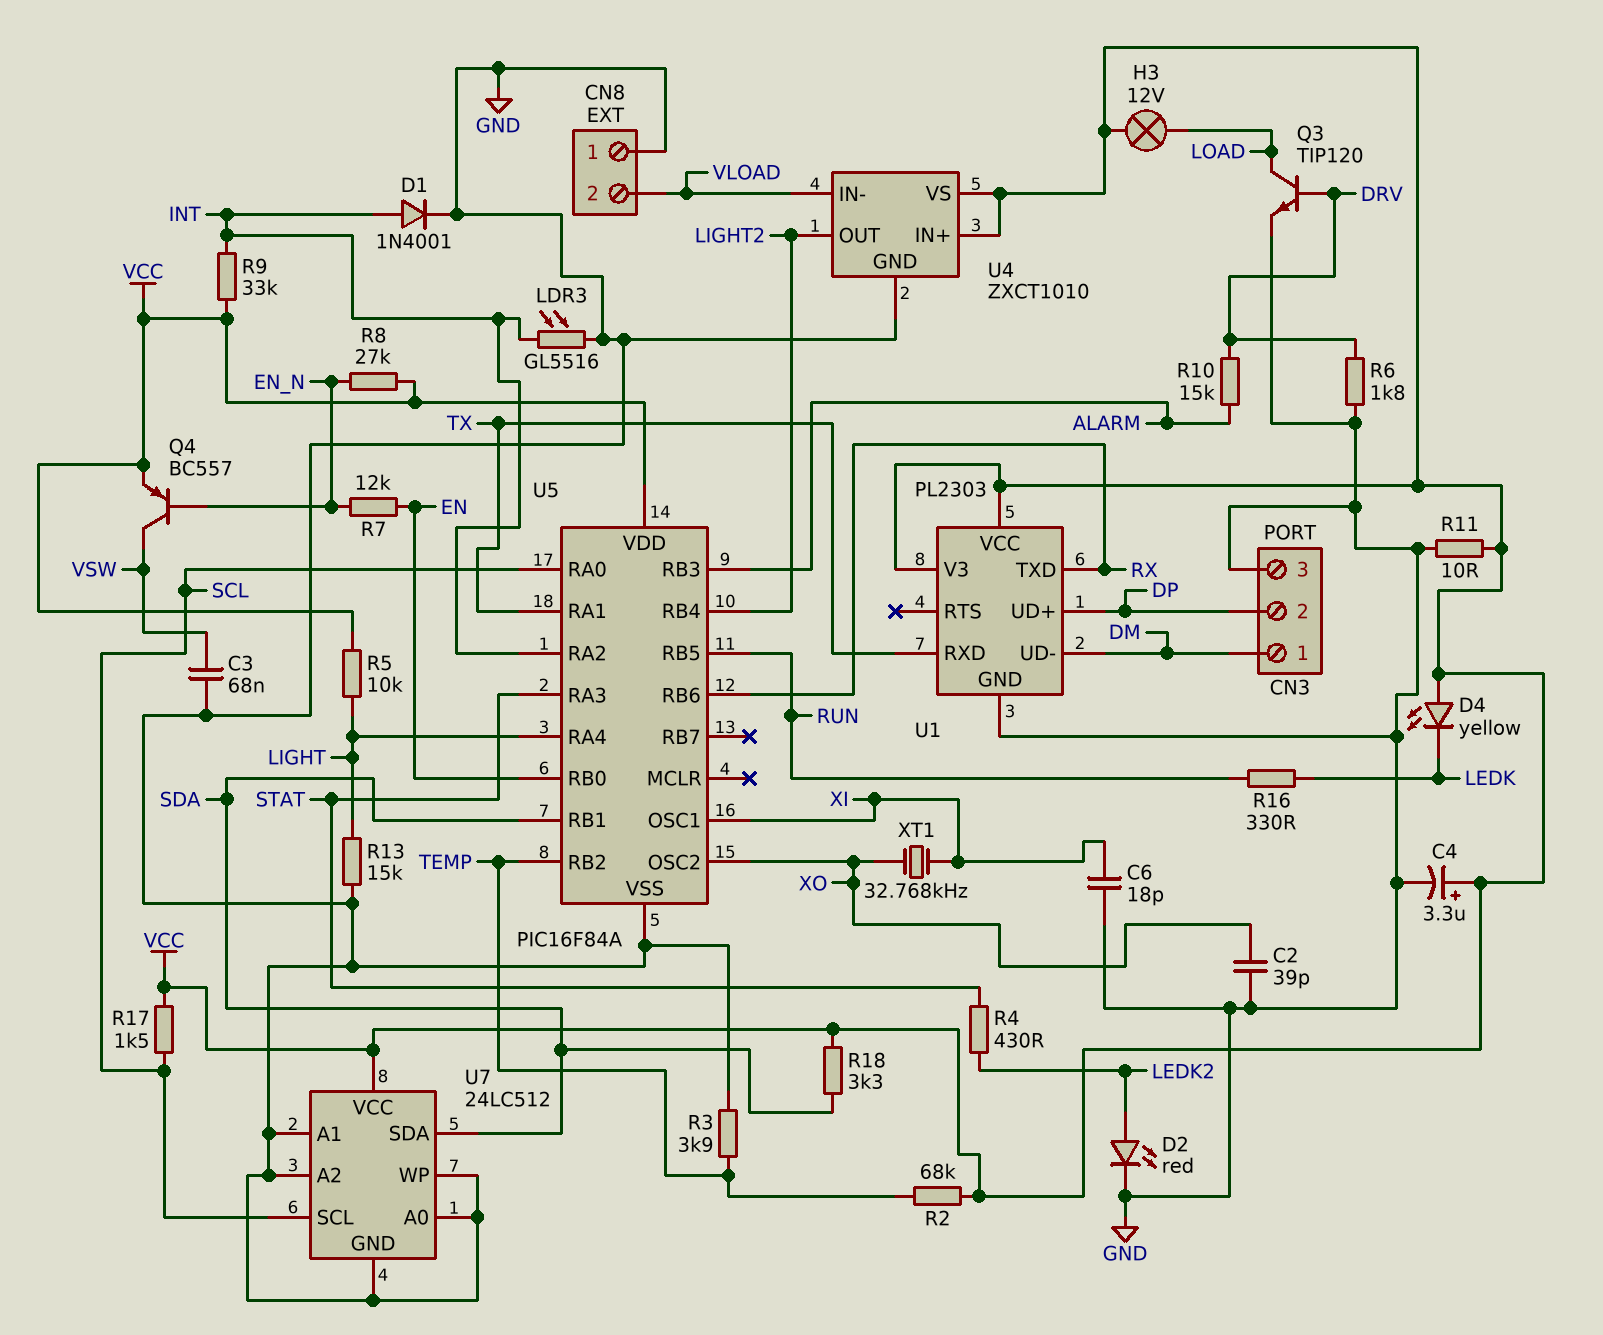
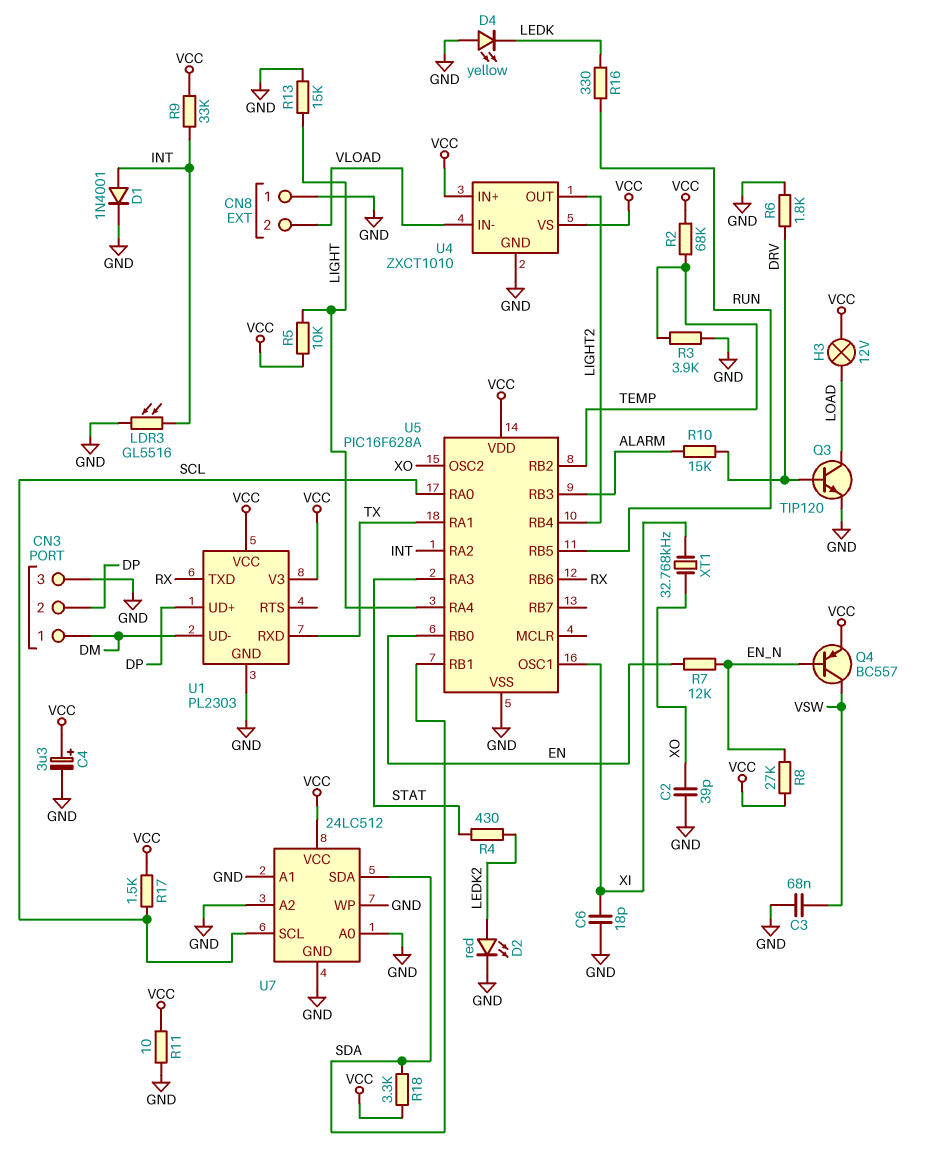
D4: LED yellow (A VCC, K LEDK) -> LED yellow (A GND, K LEDK)
U5: PIC16F84A -> PIC16F628A

